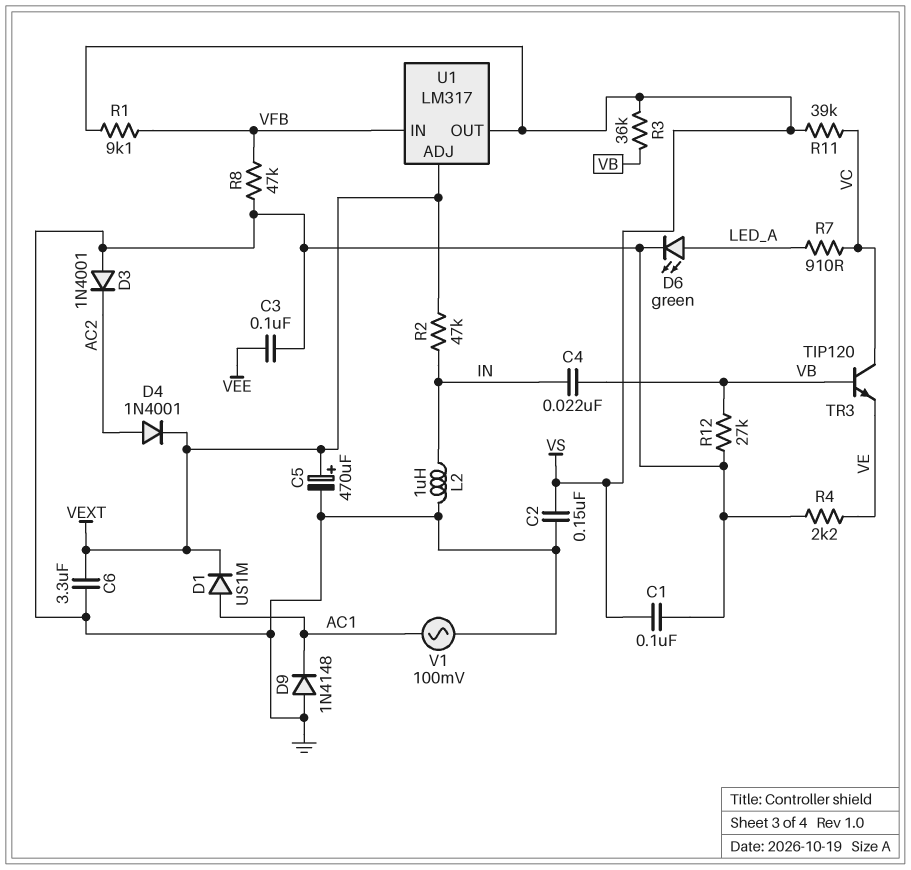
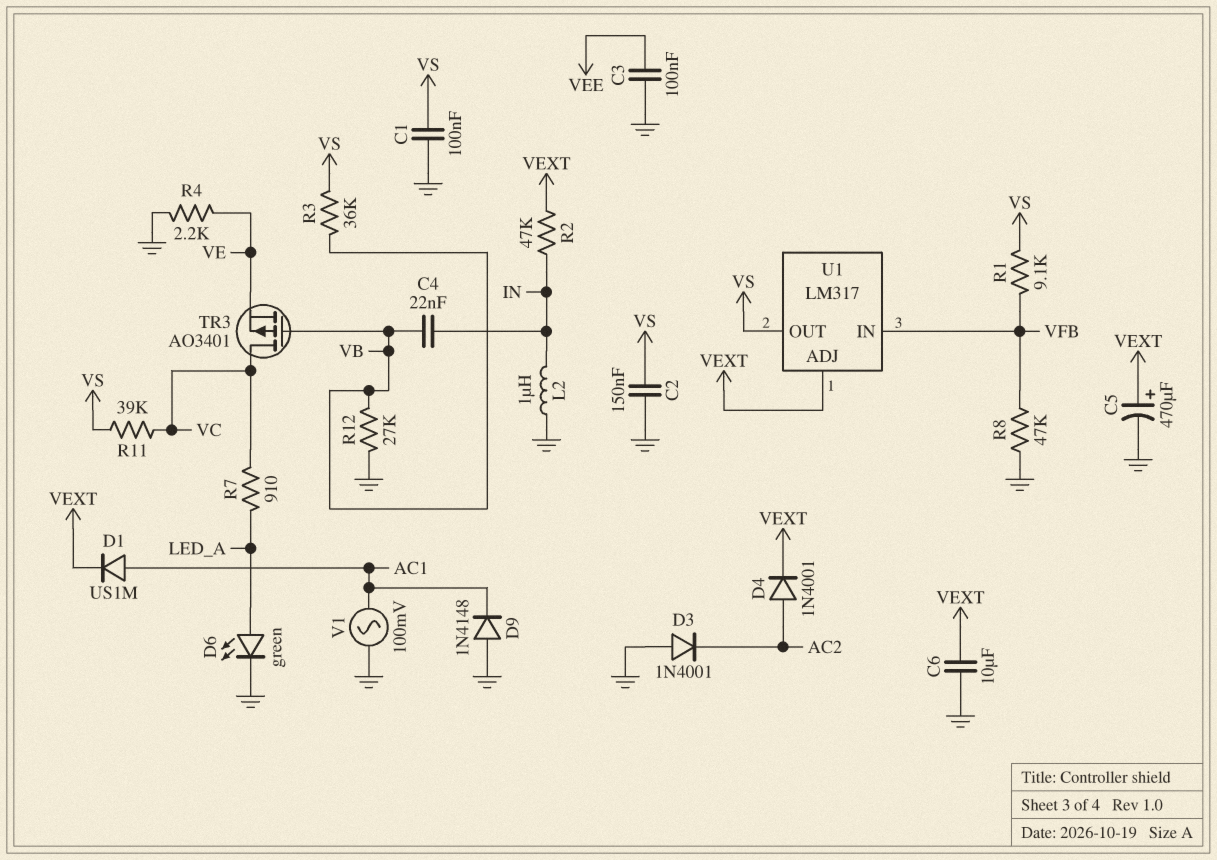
C6: 3.3uF (GND, VEXT) -> 10uF (GND, VEXT)
TR3: NPN TIP120 (B VB, C VC, E VE) -> PMOS AO3401 (G VB, D VC, S VE)

